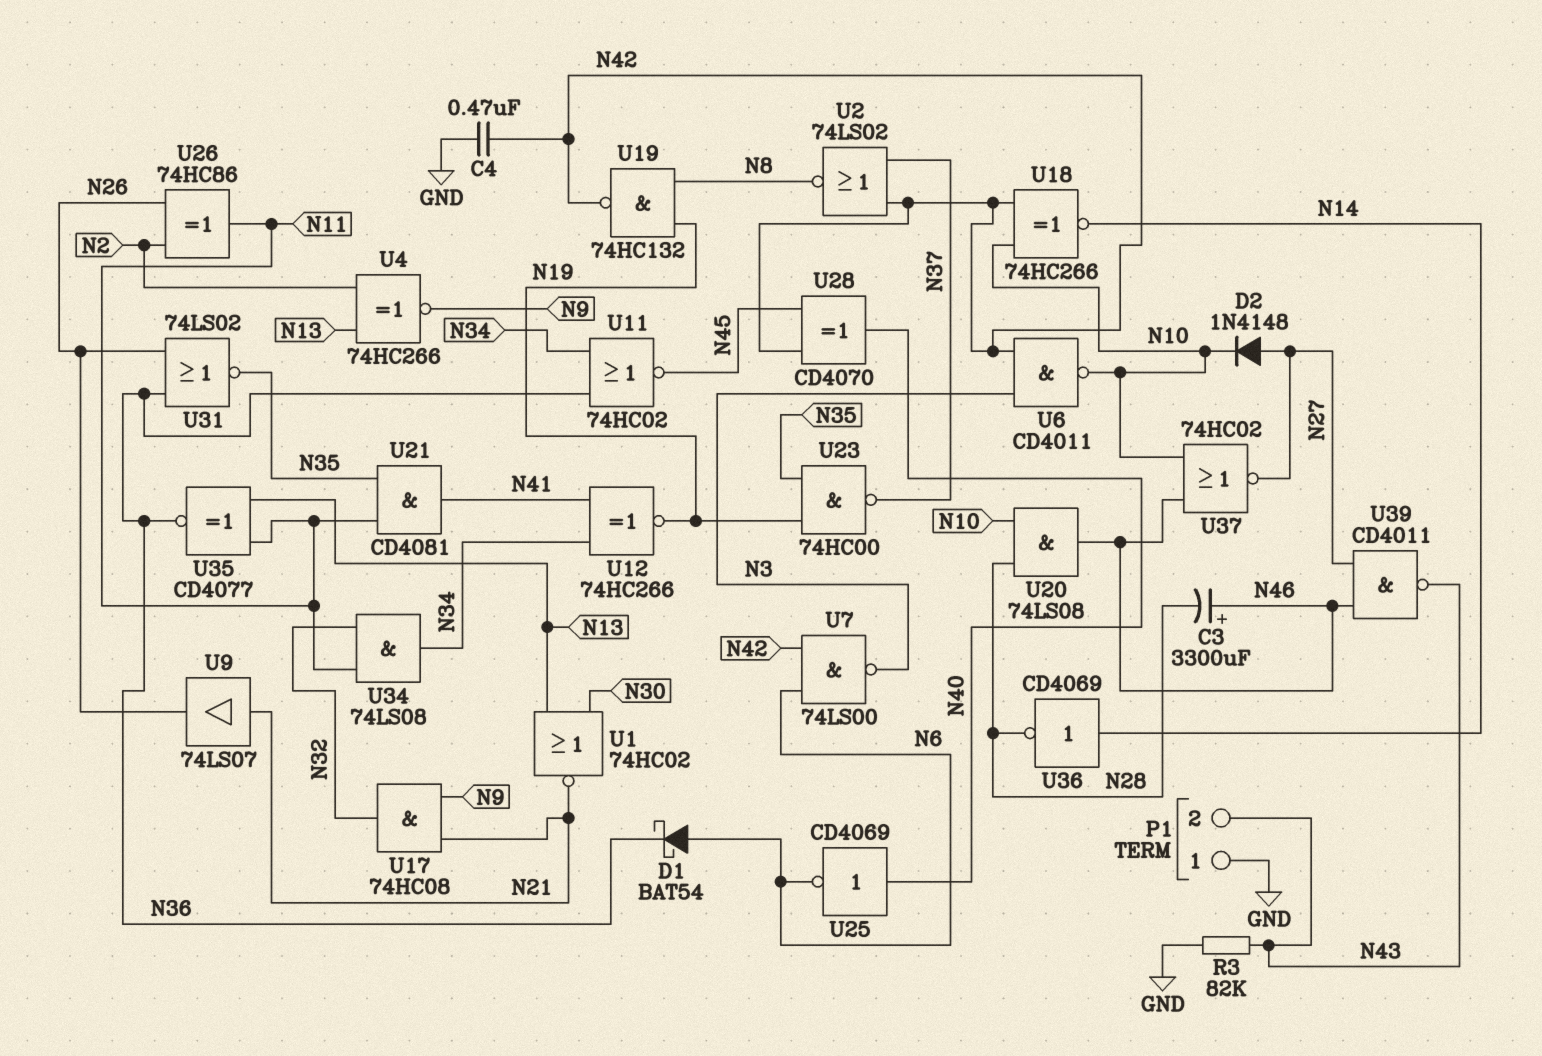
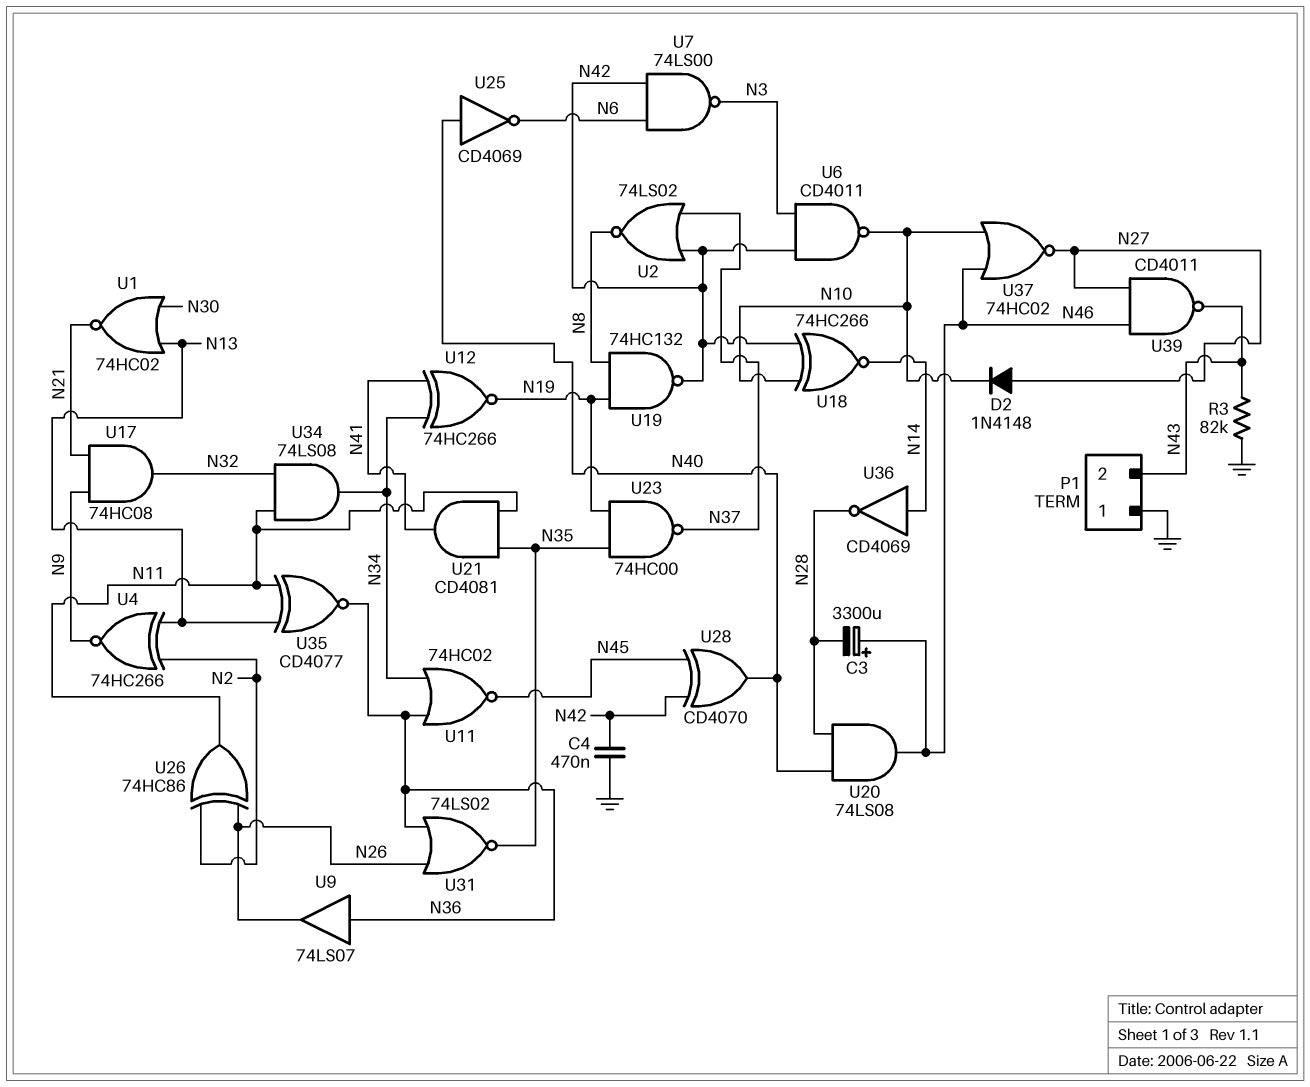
D1: schottky BAT54 (A N6, K N36) -> none
U9: buffer 74LS07 (in N21, out N26) -> buffer 74LS07 (in N36, out N26)
U20: AND 74LS08 (in N10, in N28, out N46) -> AND 74LS08 (in N28, in N40, out N46)

